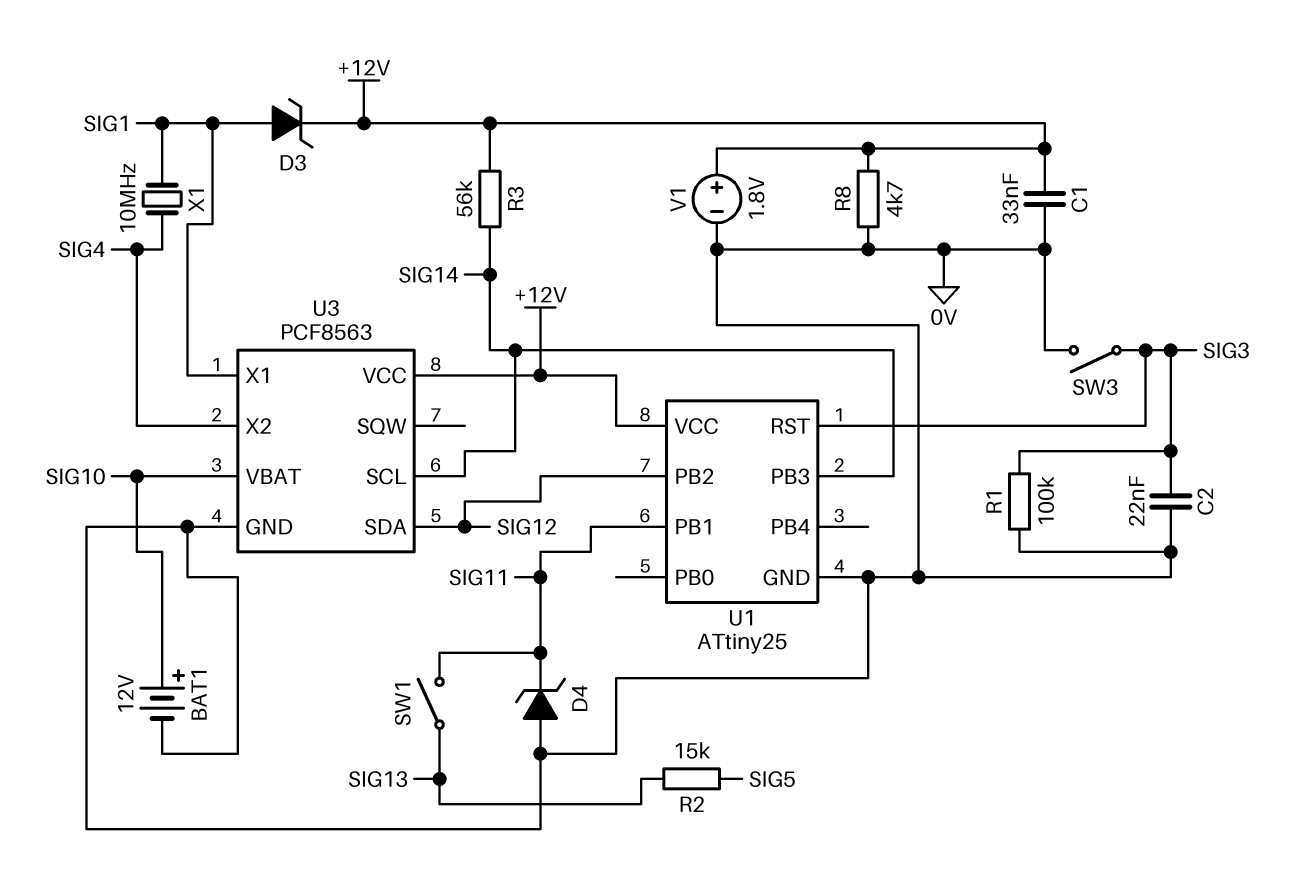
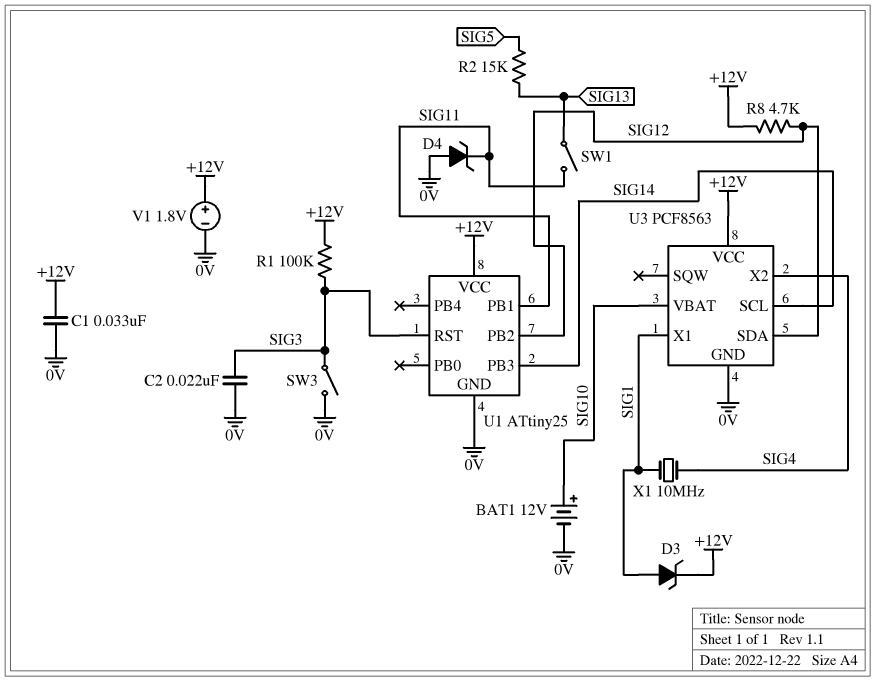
R1: 100k (0V, SIG3) -> 100k (+12V, SIG3)
R3: 56k (+12V, SIG14) -> none
R8: 4.7k (+12V, 0V) -> 4.7k (+12V, SIG12)

